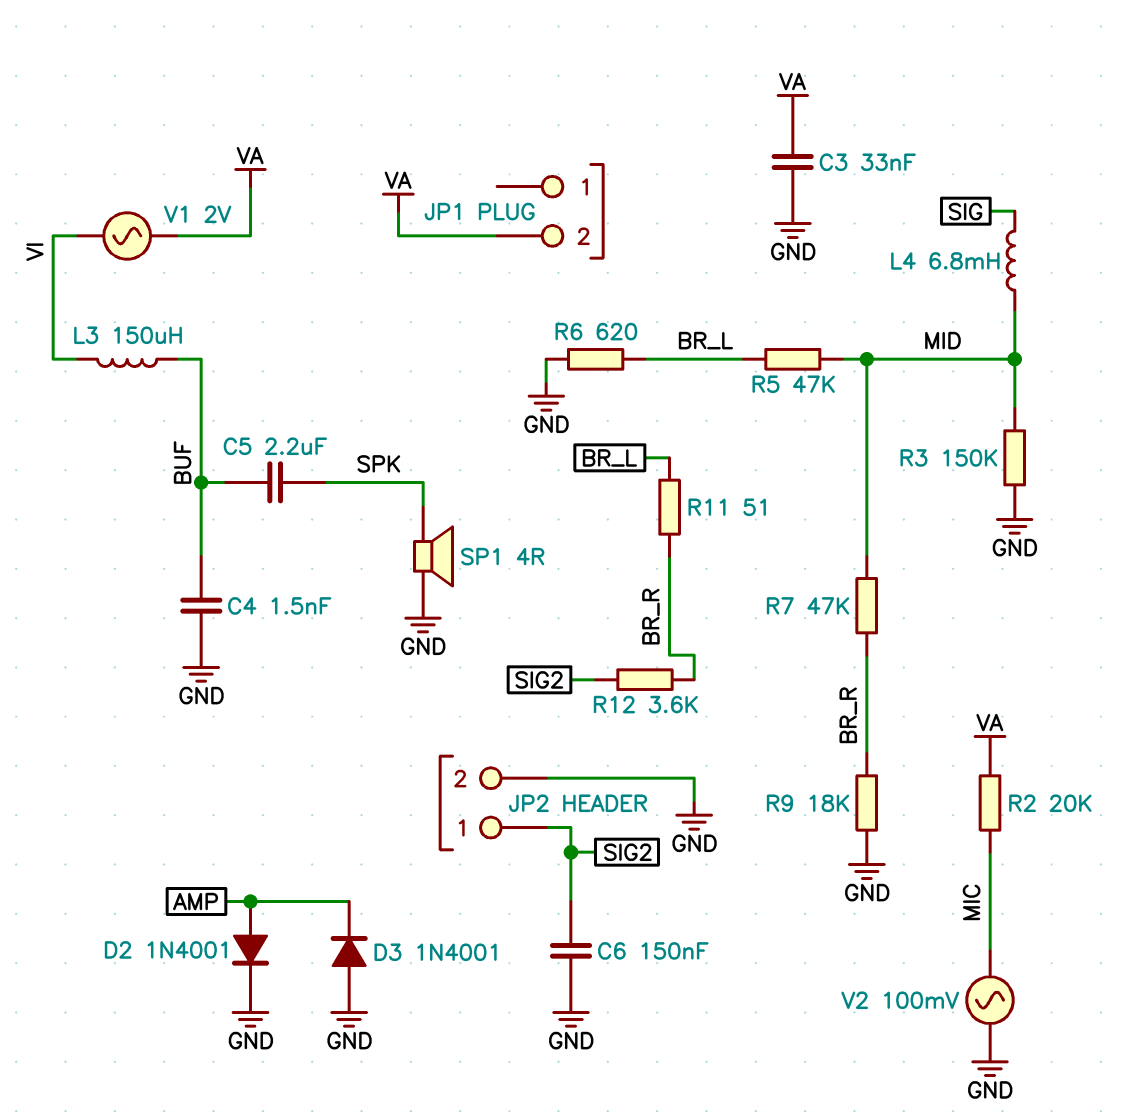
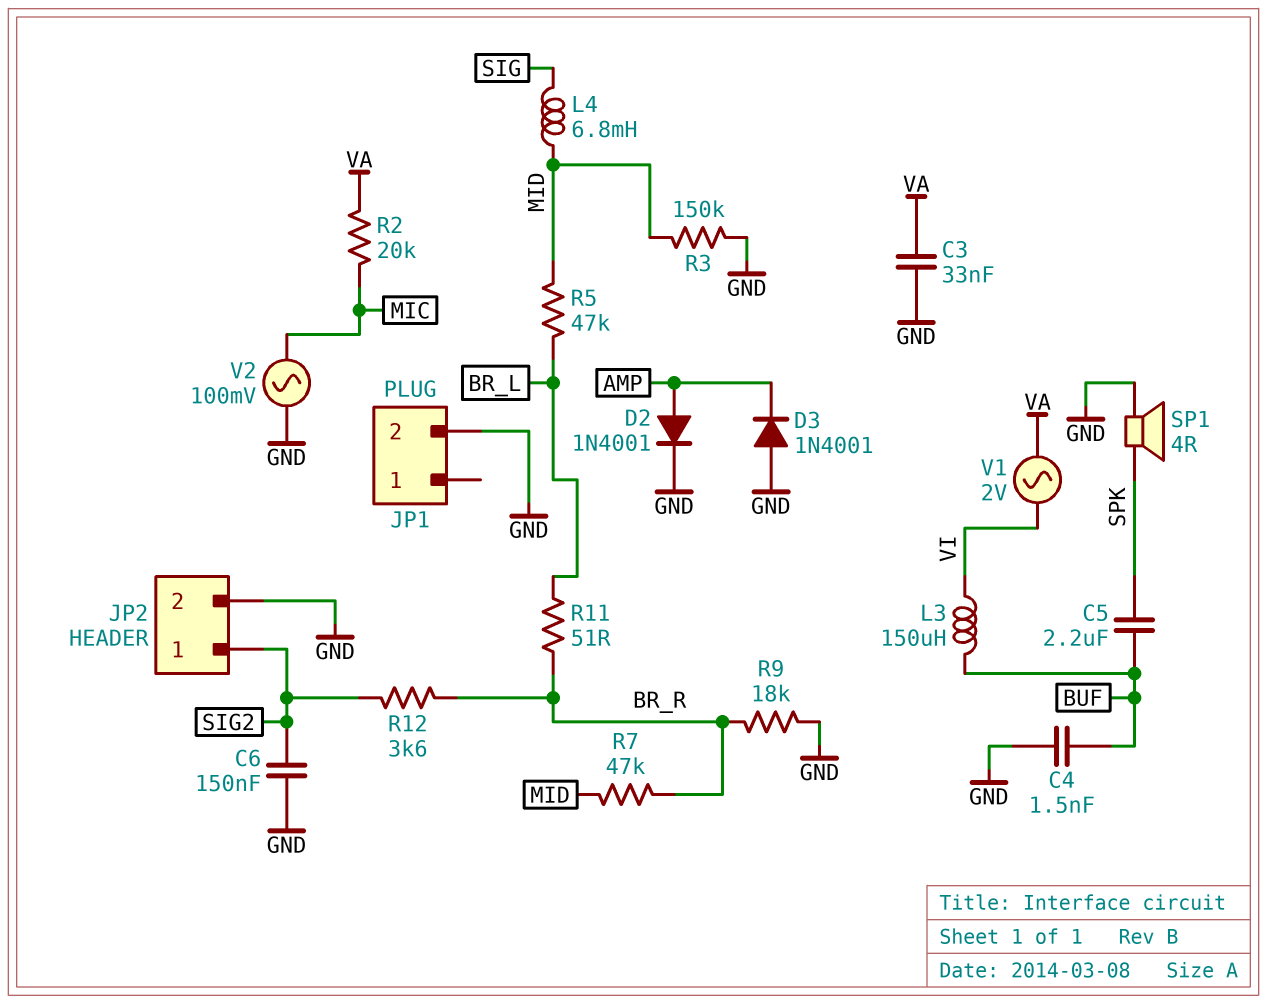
JP1 pin 2: VA -> GND
R6: 620 (BR_L, GND) -> none

